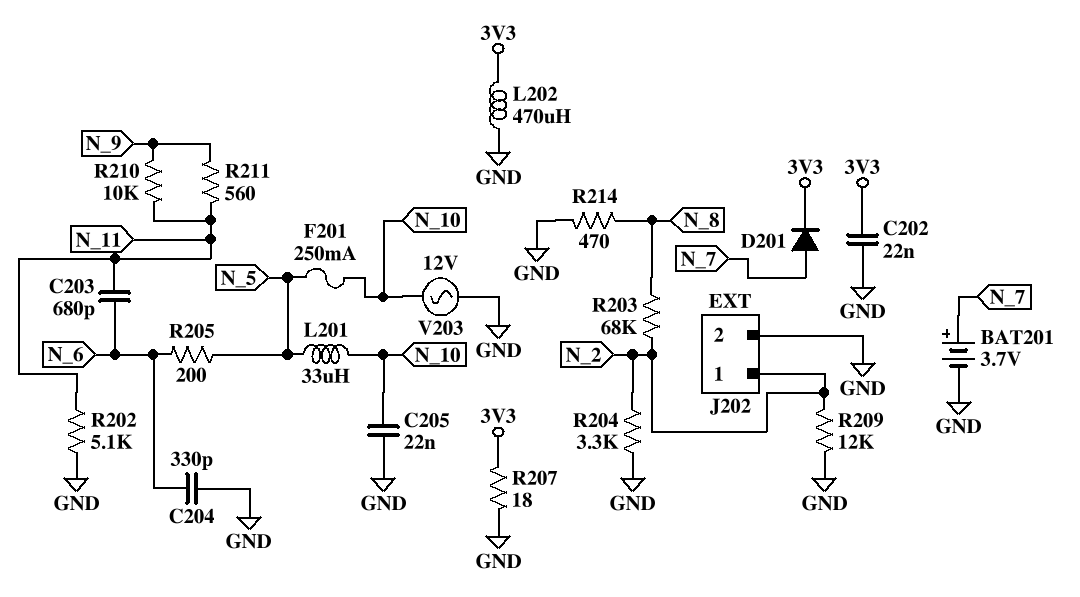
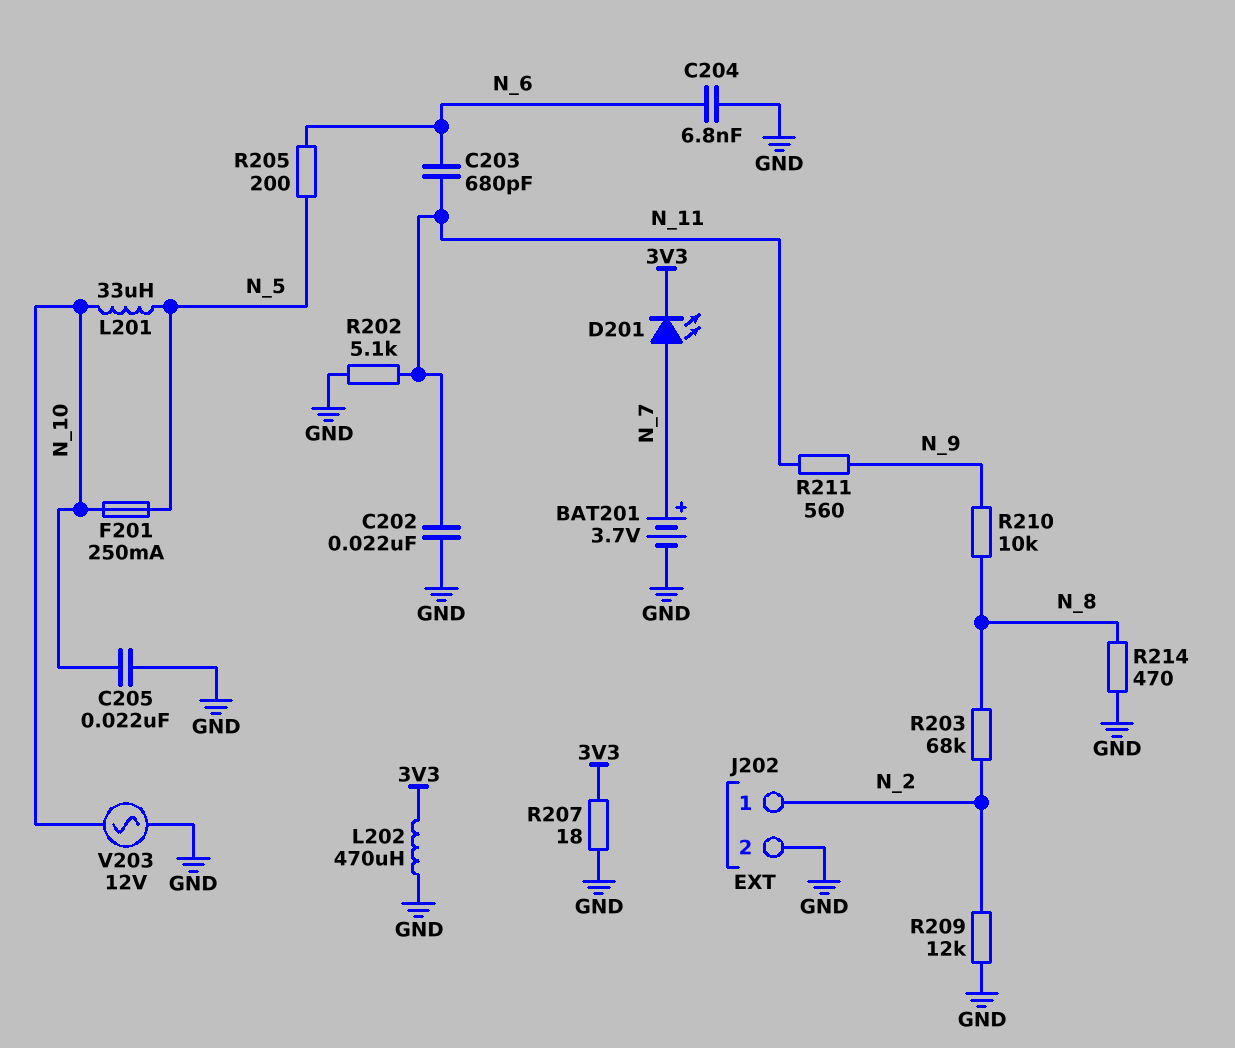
C202: 22nF (3V3, GND) -> 22nF (GND, N_11)
C204: 330pF (GND, N_6) -> 6.8nF (GND, N_6)
D201: diode (A N_7, K 3V3) -> LED (A N_7, K 3V3)
R204: 3.3k (GND, N_2) -> none
R210: 10k (N_9, N_11) -> 10k (N_8, N_9)

